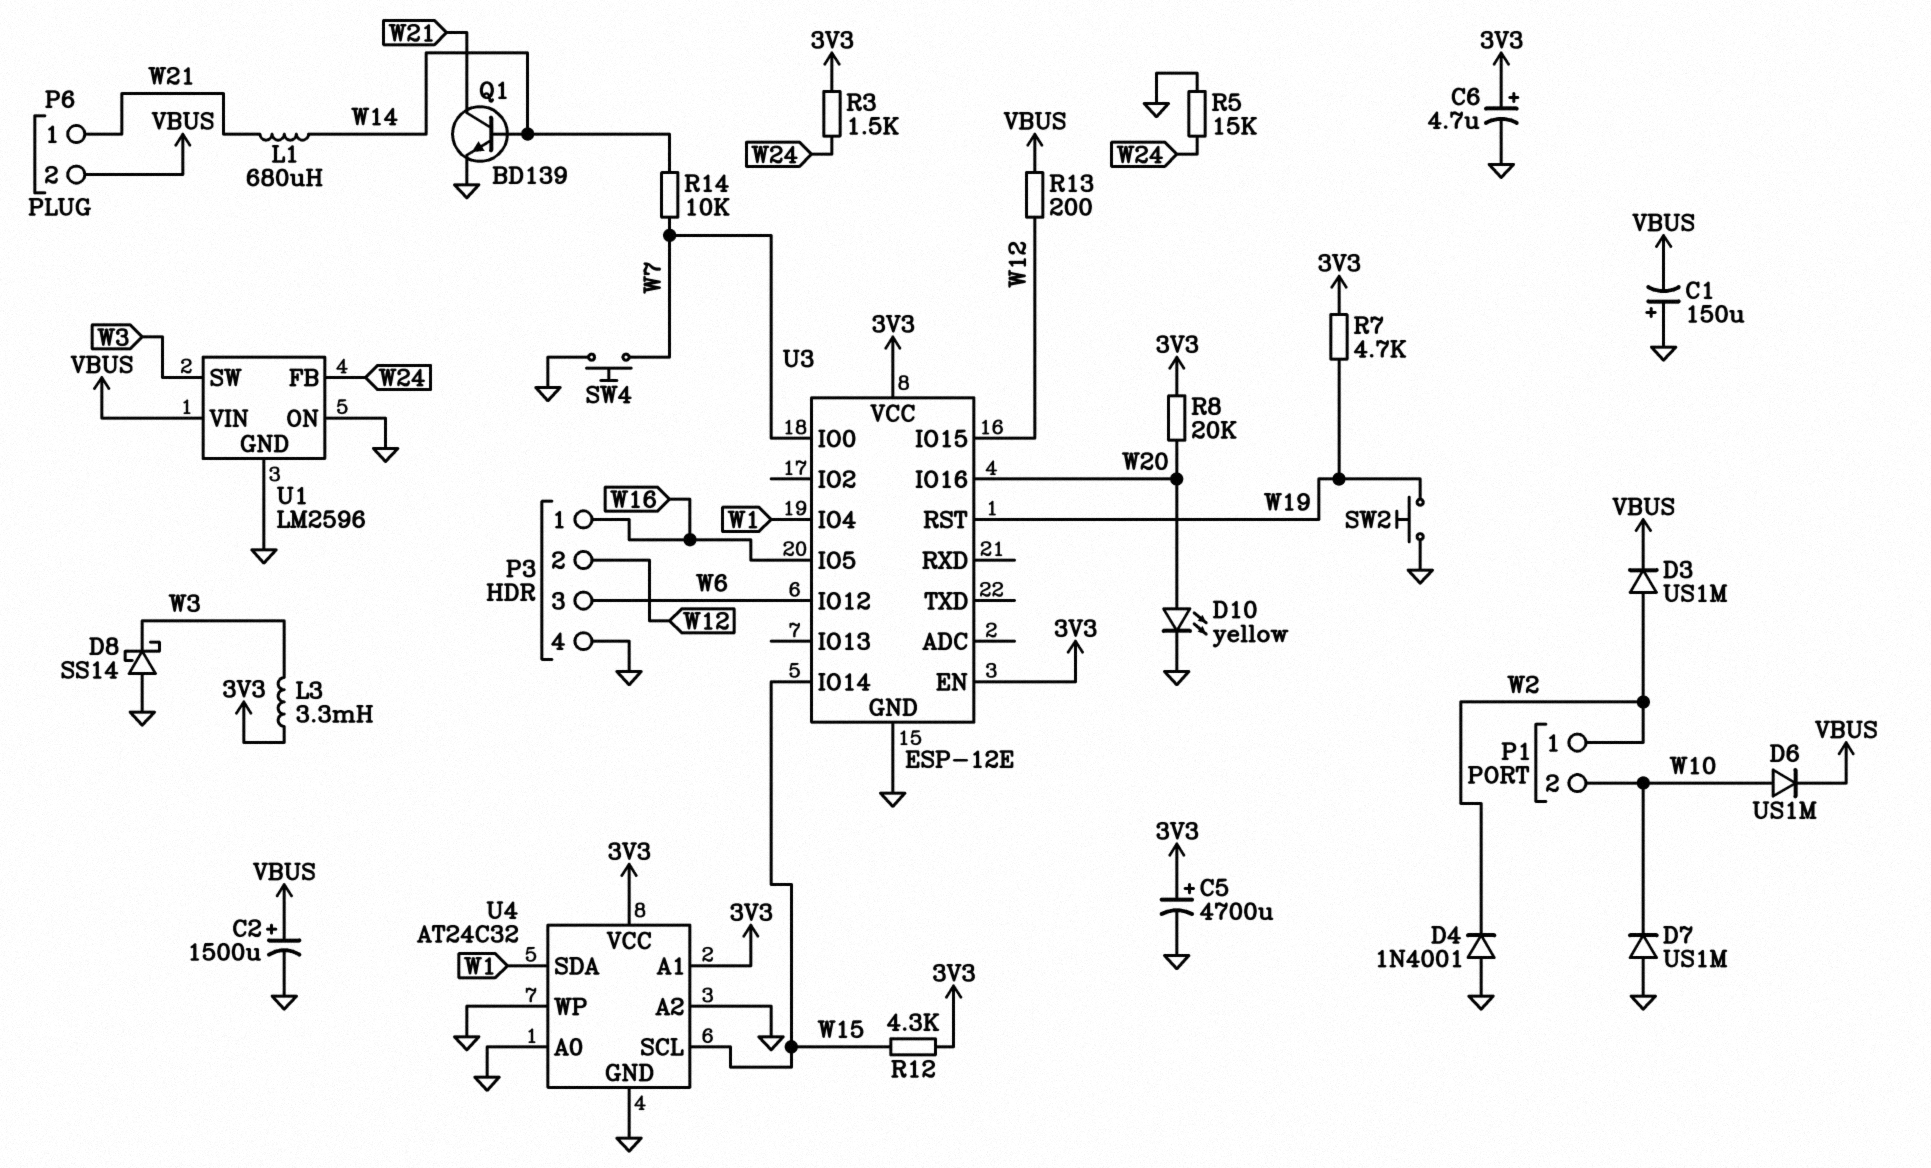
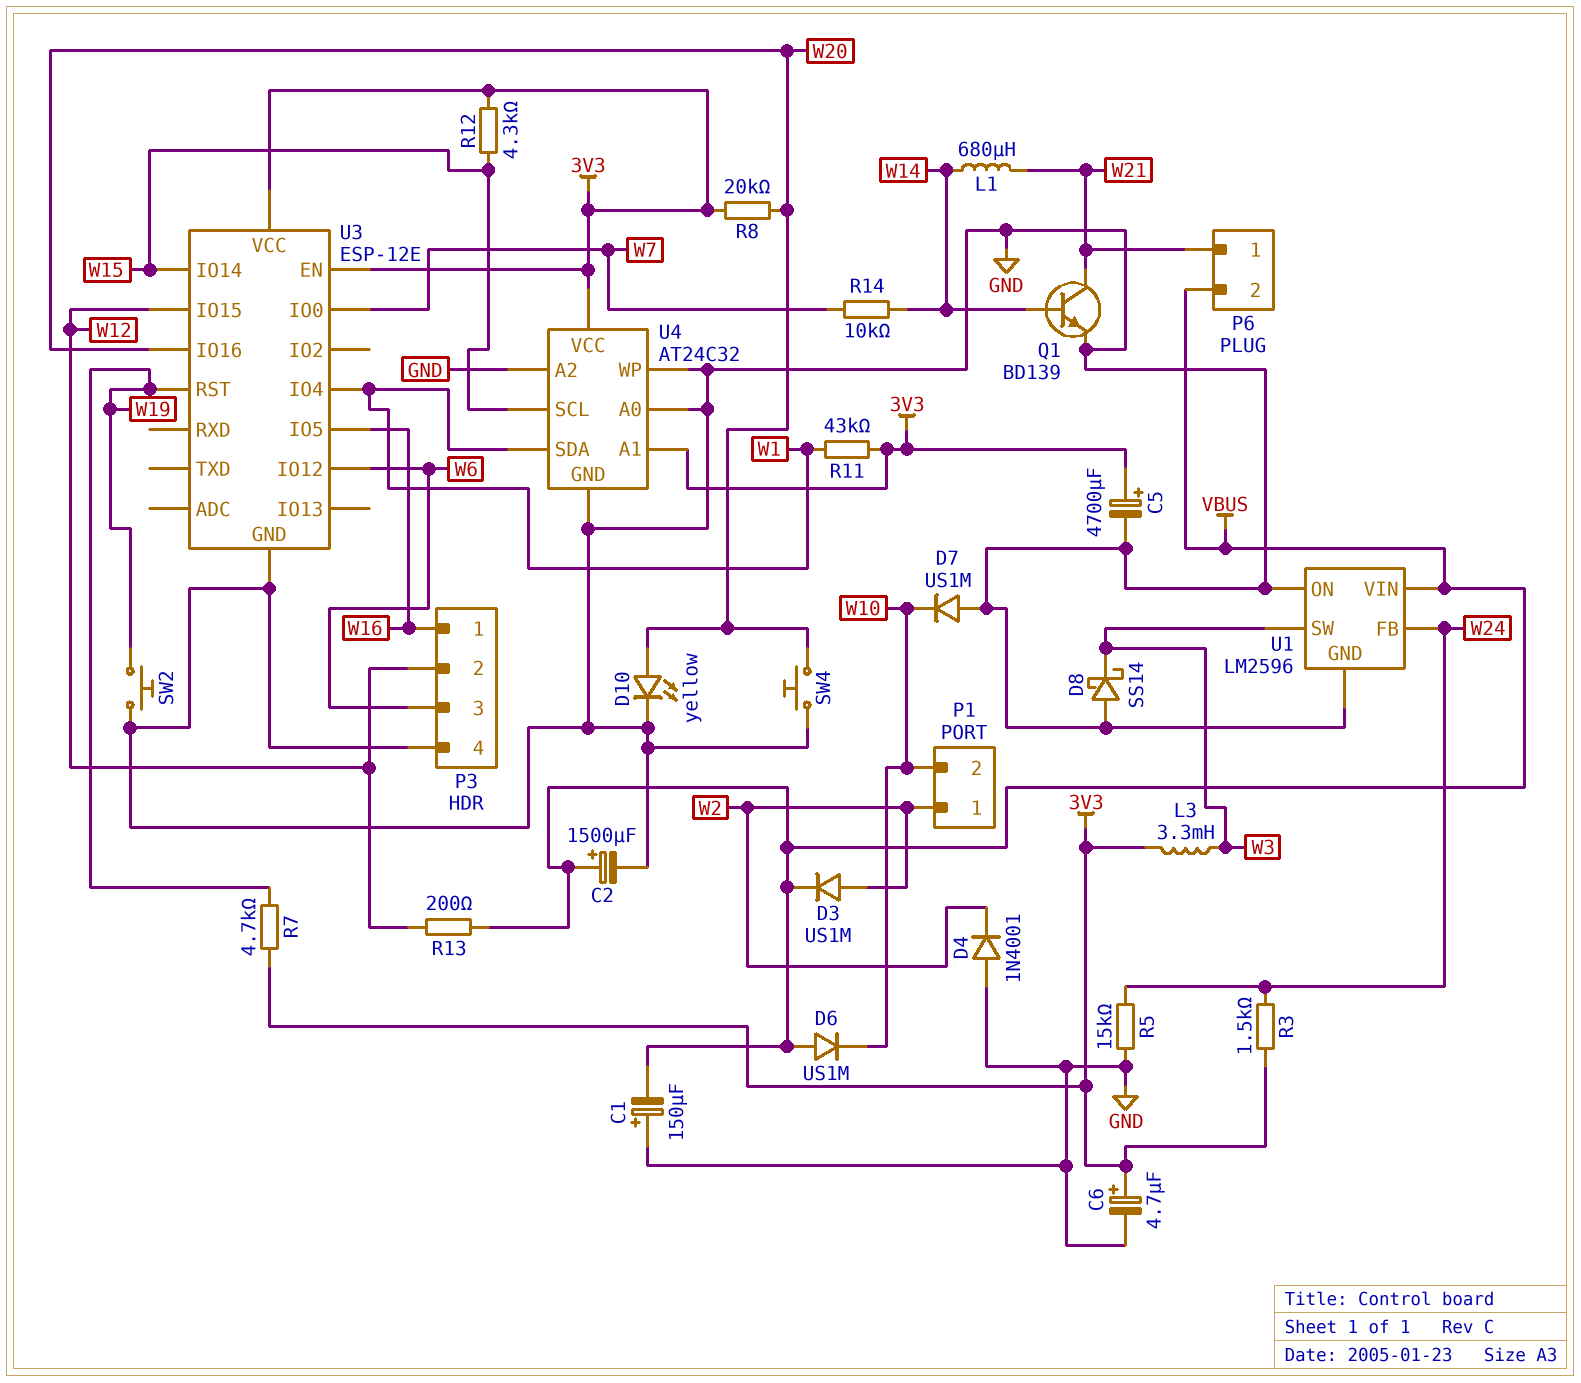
D6: diode US1M (A W10, K VBUS) -> diode US1M (A VBUS, K W10)
R11: none -> 43k (3V3, W1)
SW4: button (GND, W7) -> button (GND, W20)

